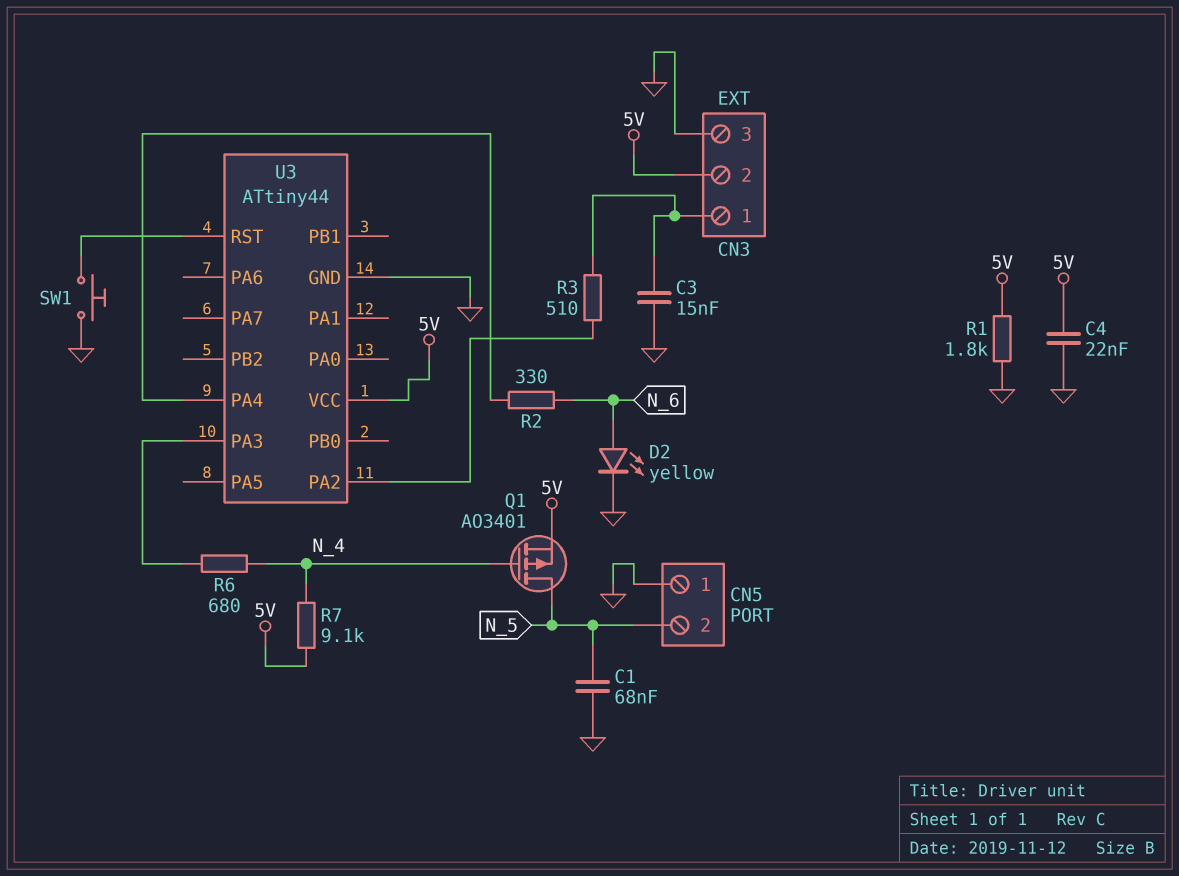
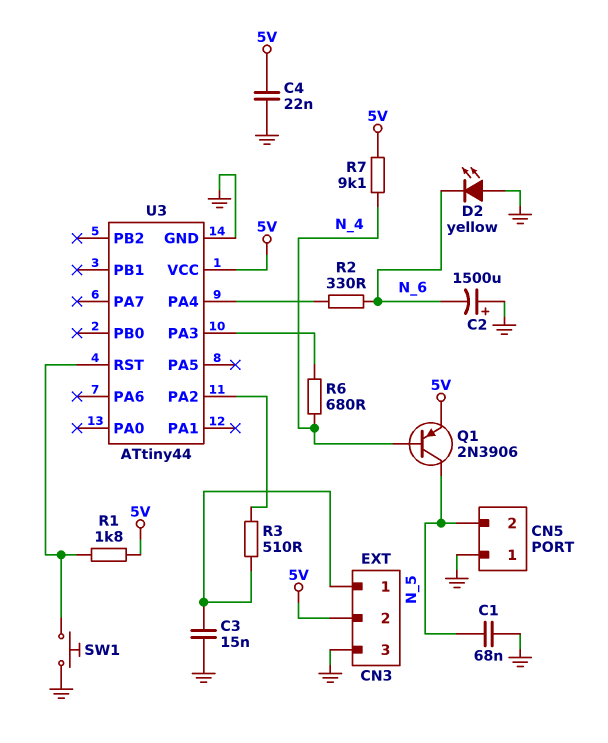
C2: none -> 1500uF (plus GND, minus N_6)
D2: LED yellow (A N_6, K GND) -> LED yellow (A GND, K N_6)
Q1: PMOS AO3401 (G N_4, D N_5, S 5V) -> PNP 2N3906 (B N_4, C N_5, E 5V)
R1: 1.8k (5V, GND) -> 1.8k (5V, U3/RST)

